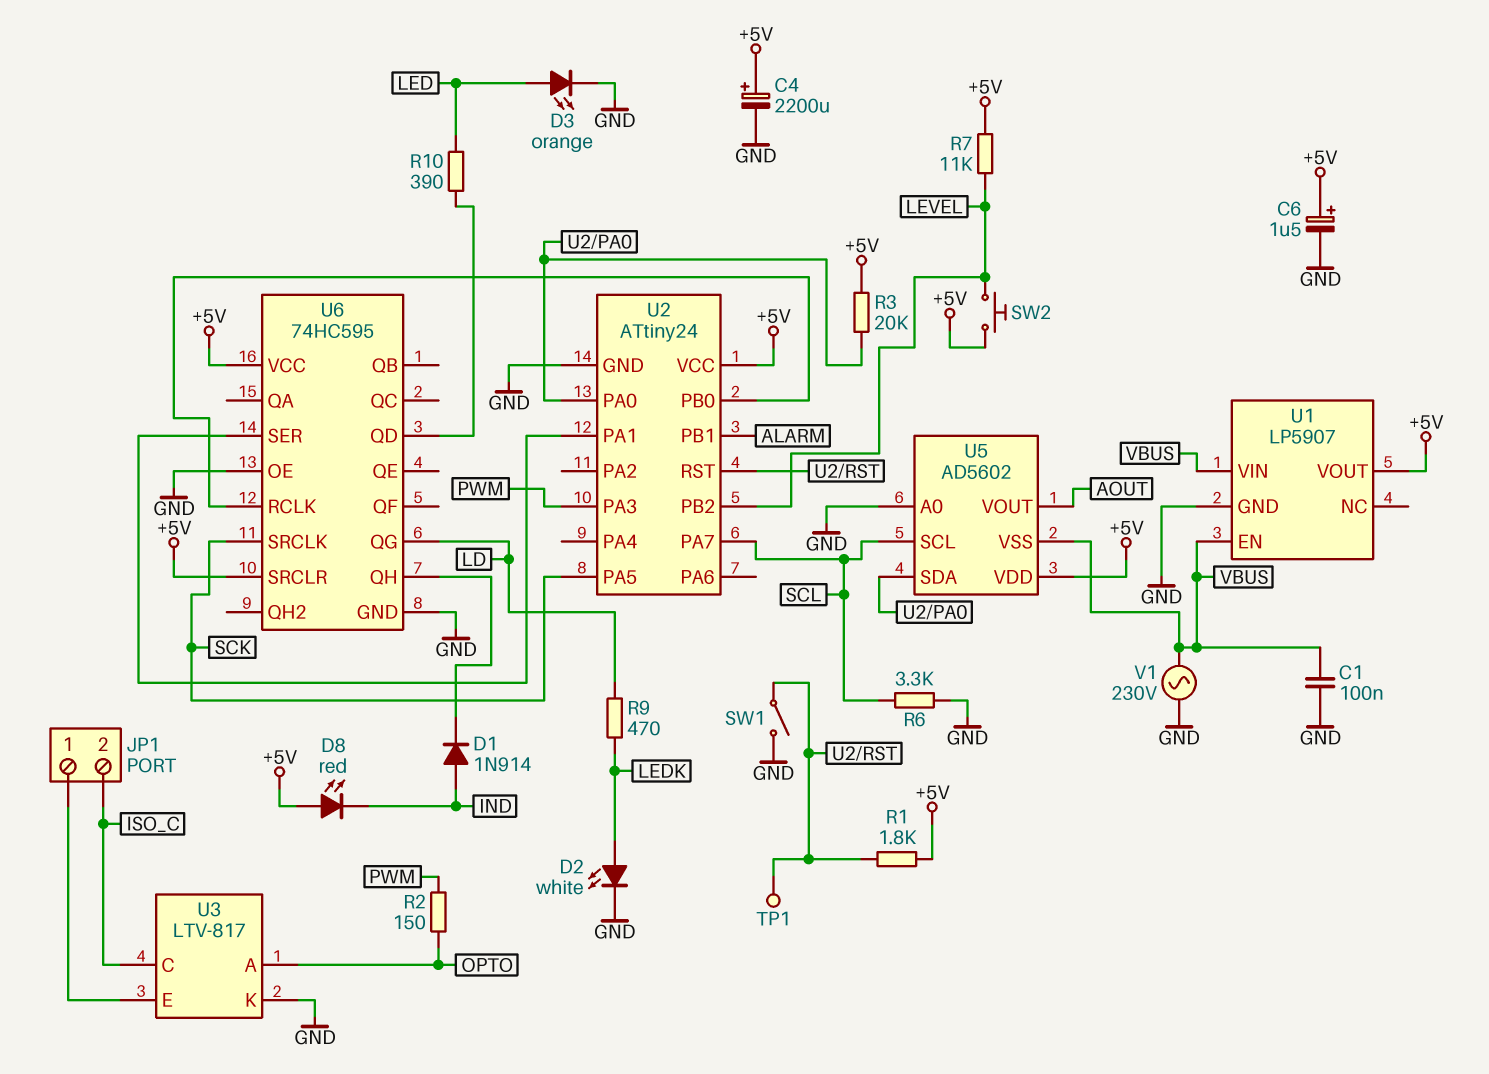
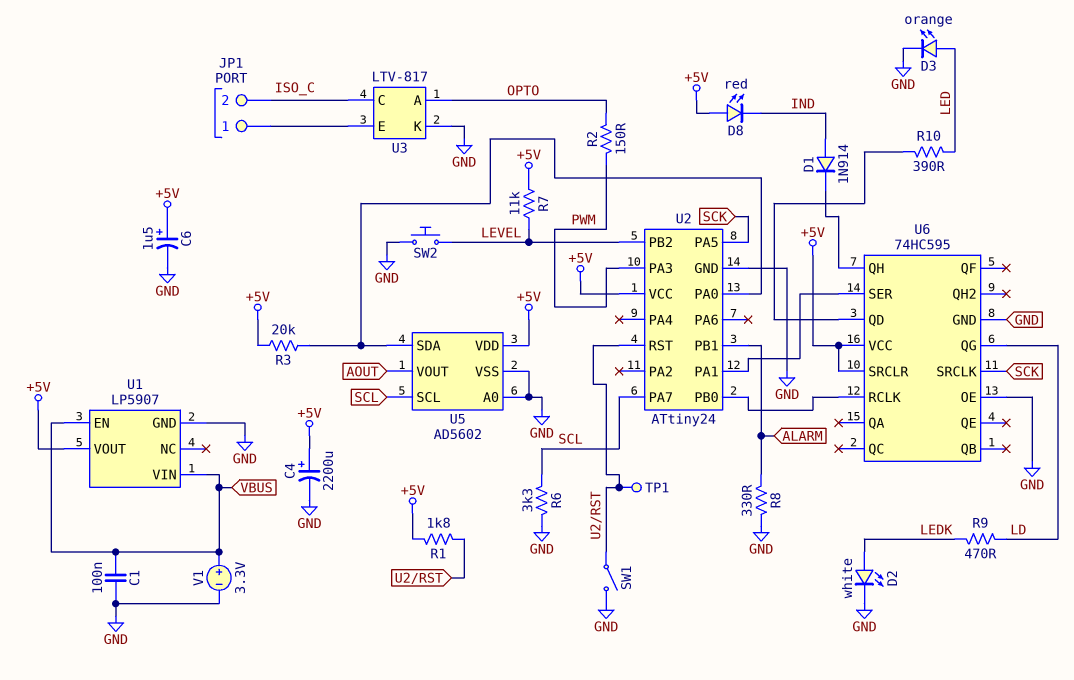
R8: none -> 330 (ALARM, GND)
SW2: button (+5V, LEVEL) -> button (GND, LEVEL)
U5 pin VSS: VBUS -> GND
V1: AC 230V (GND, VBUS) -> 3.3V (plus VBUS, minus GND)

